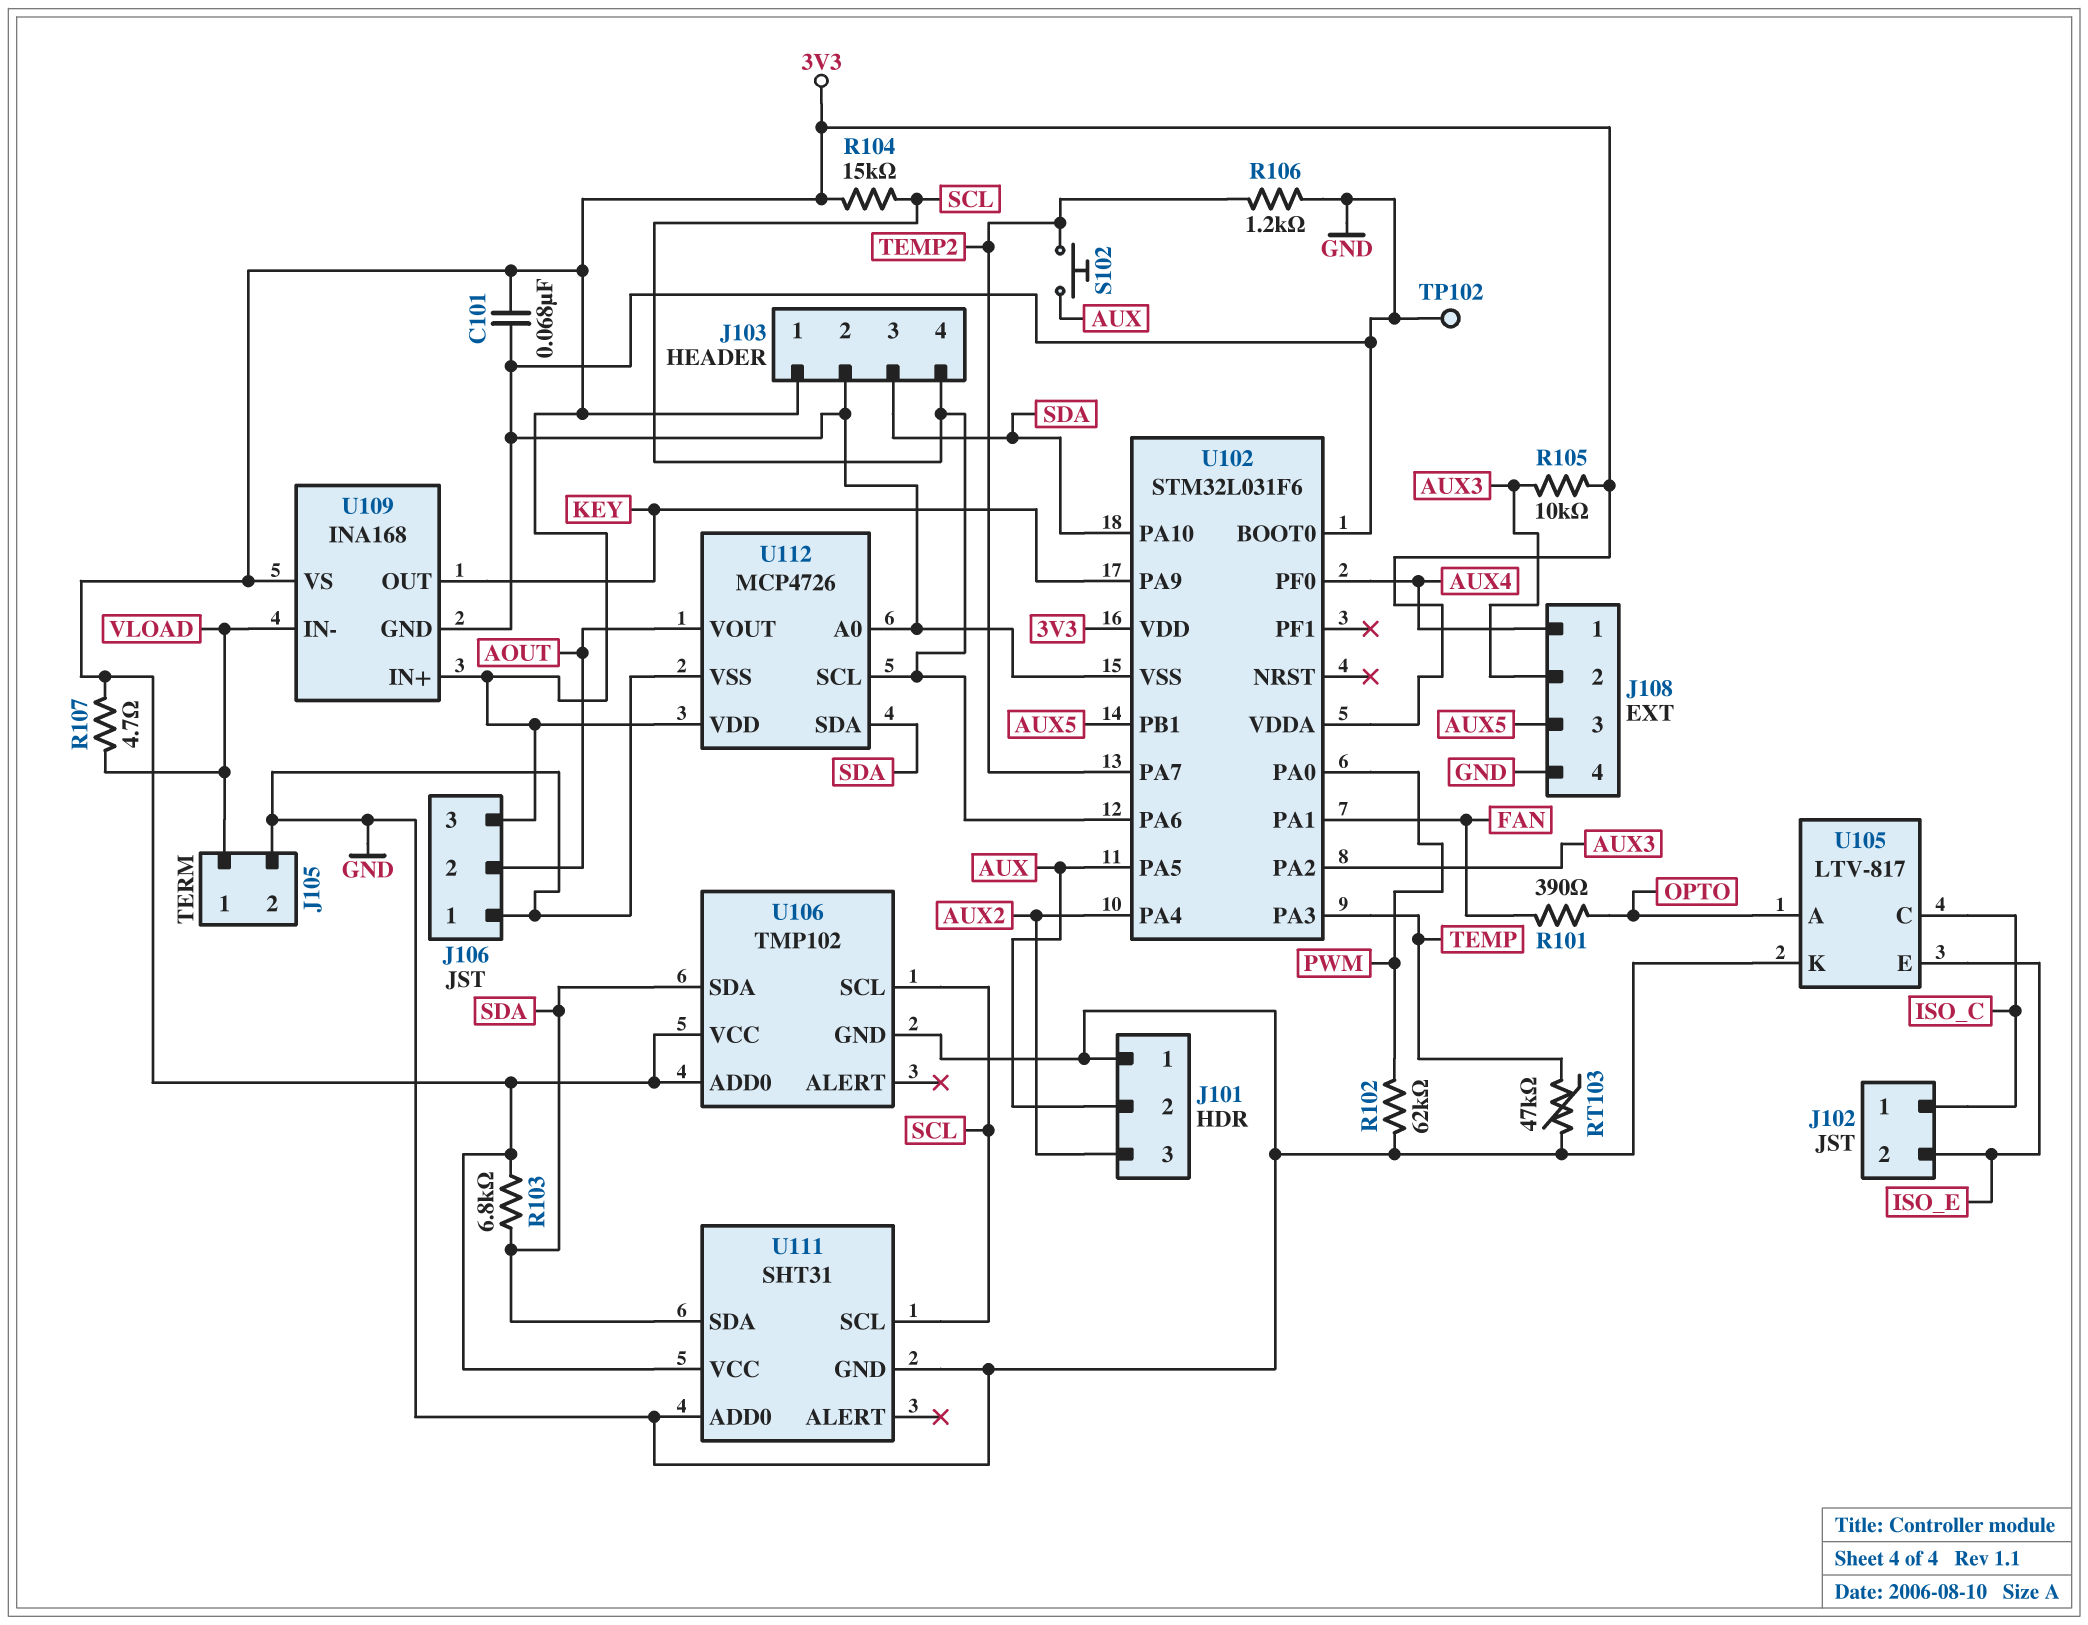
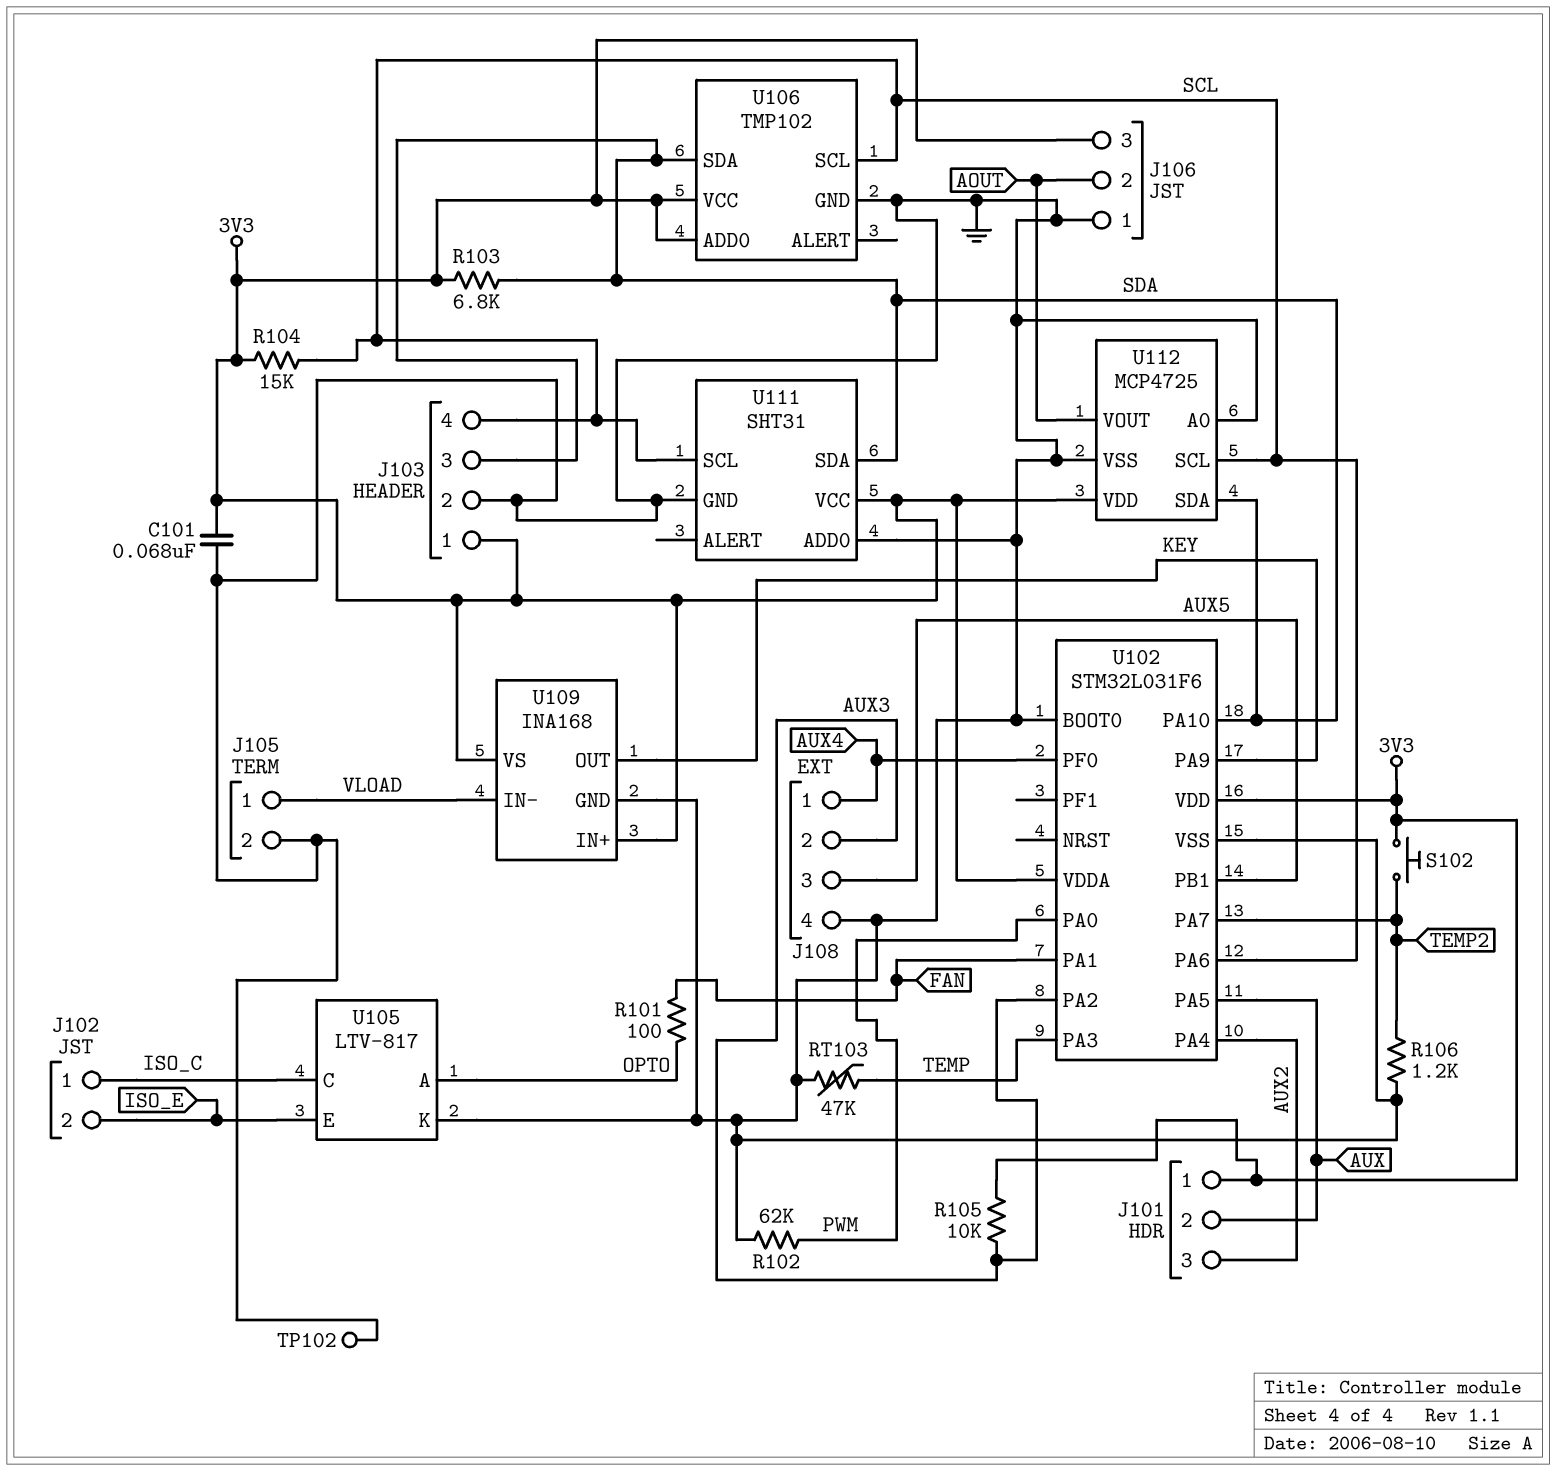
J101 pin 1: GND -> 3V3
R101: 390 (FAN, OPTO) -> 100 (FAN, OPTO)
R107: 4.7 (3V3, VLOAD) -> none
S102: button (AUX, TEMP2) -> button (3V3, TEMP2)
U112: MCP4726 -> MCP4725

